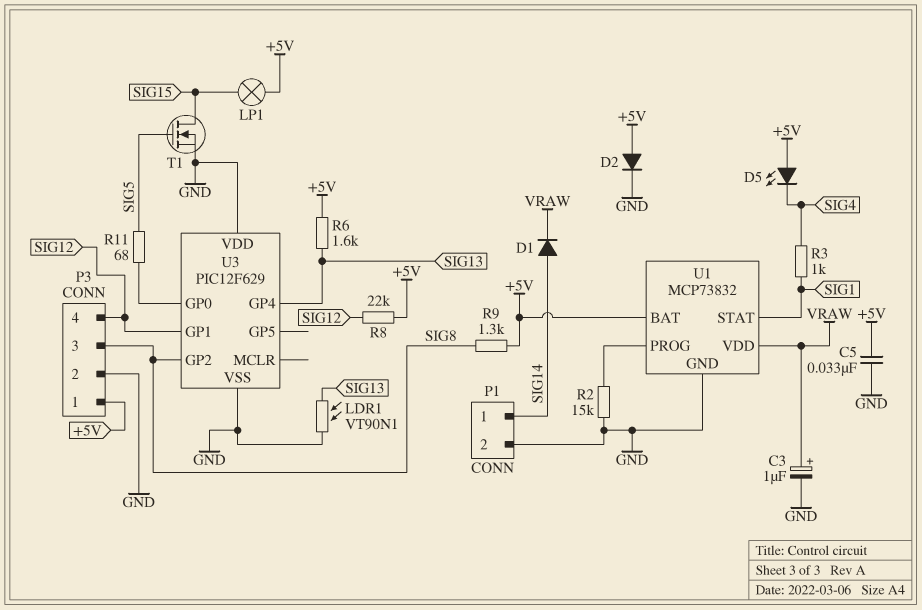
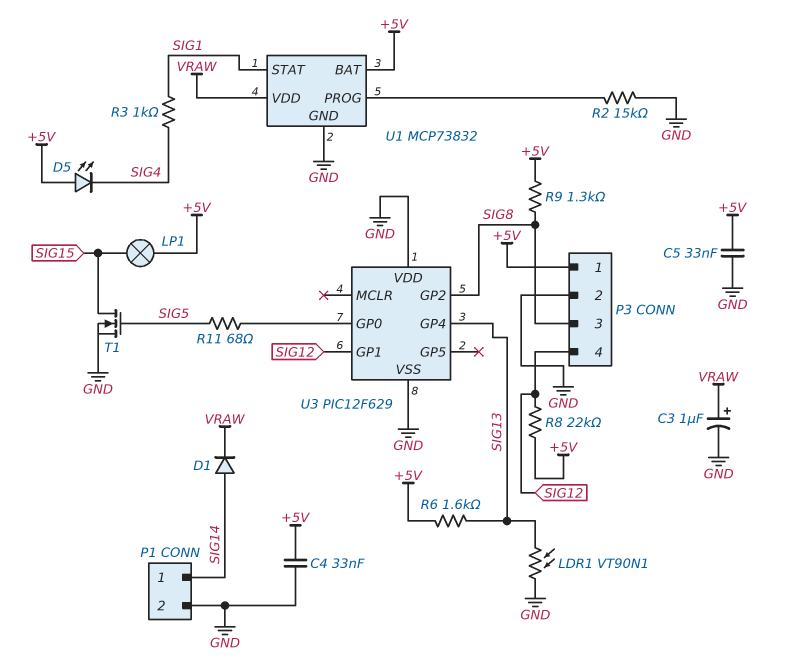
C4: none -> 33nF (+5V, GND)
D2: diode (A +5V, K GND) -> none

